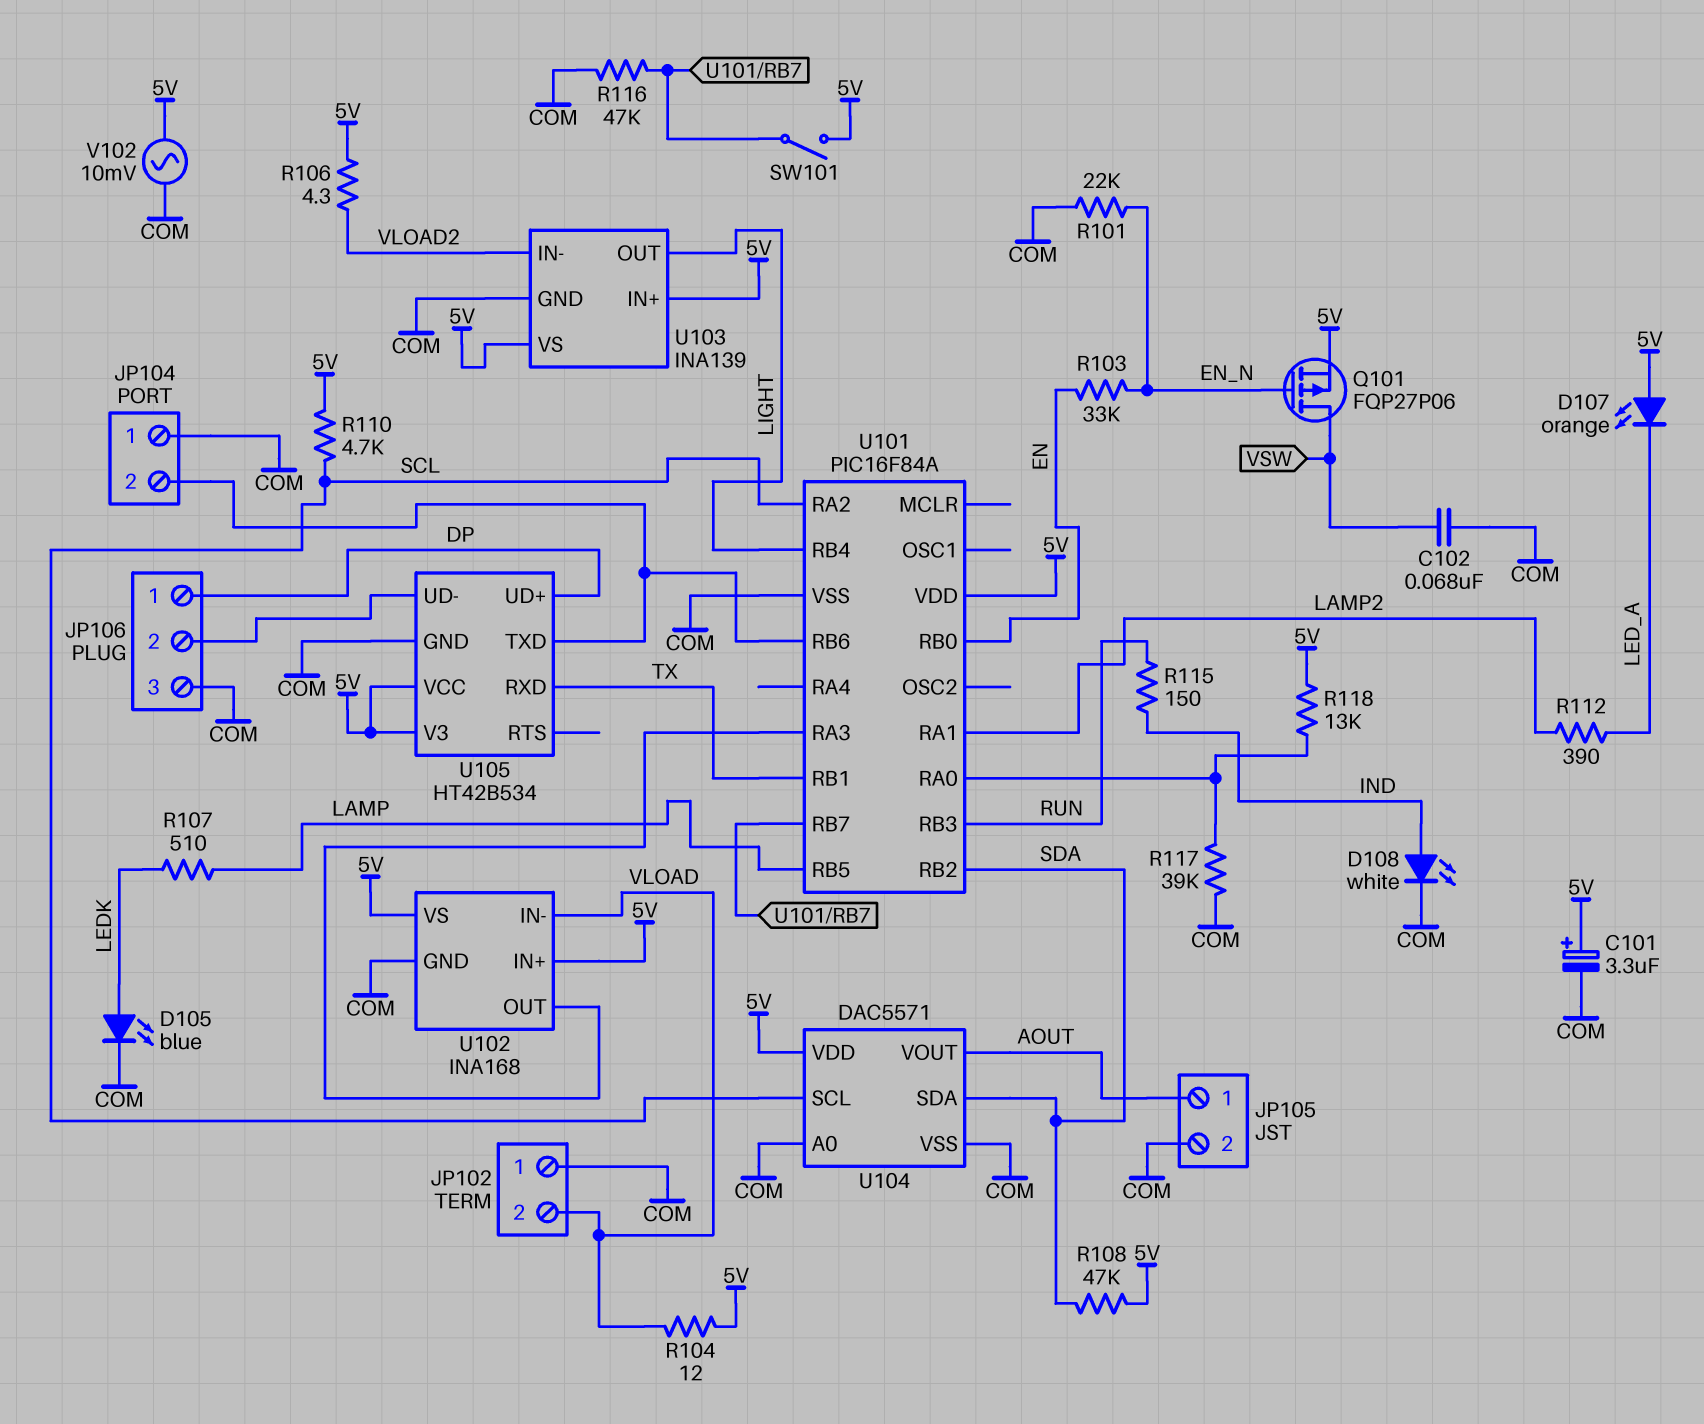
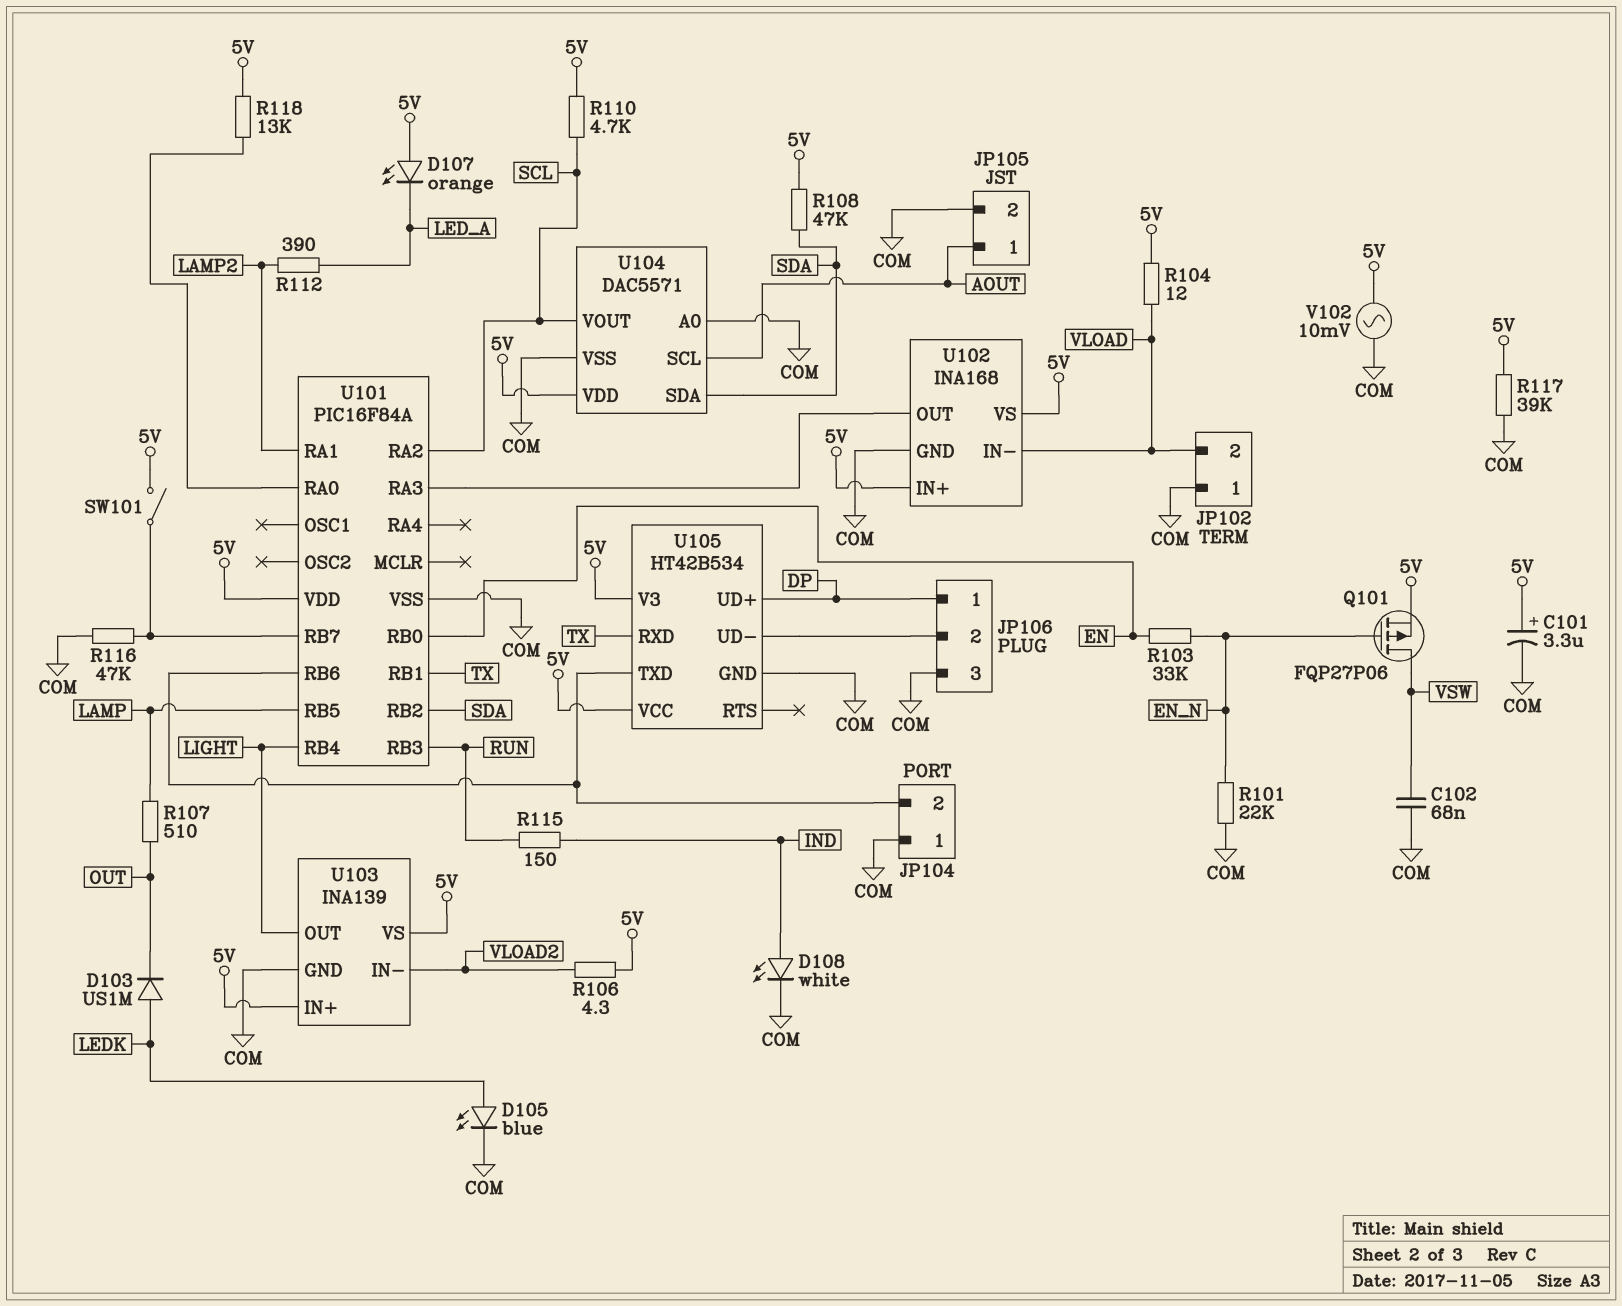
D103: none -> diode US1M (A LEDK, K OUT)
R107: 510 (LAMP, LEDK) -> 510 (LAMP, OUT)
R117: 39k (COM, U101/RA0) -> 39k (5V, COM)
U104 pin SCL: SCL -> AOUT
U104 pin VOUT: AOUT -> SCL

